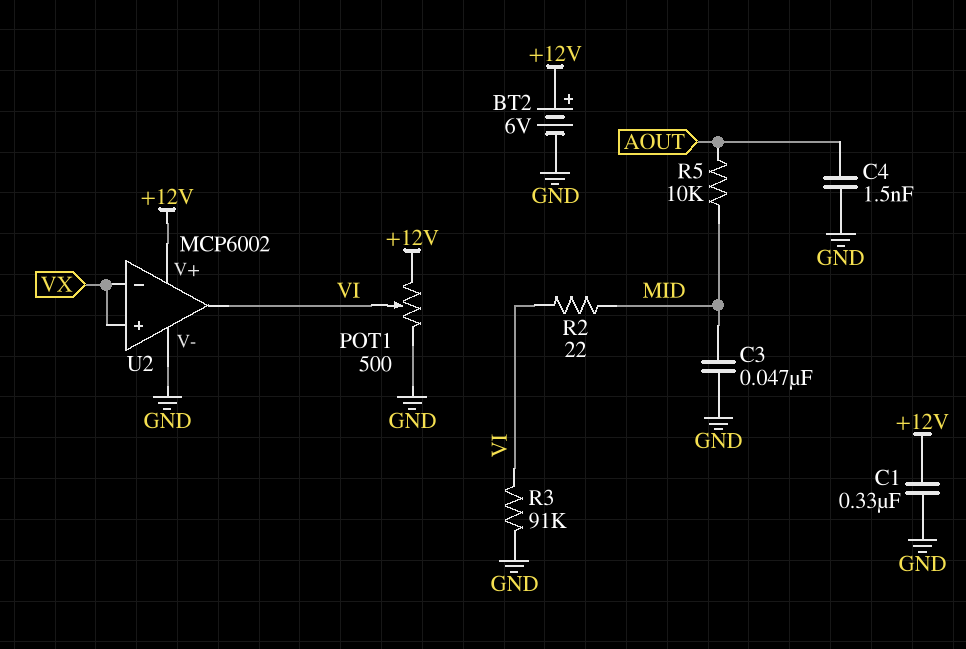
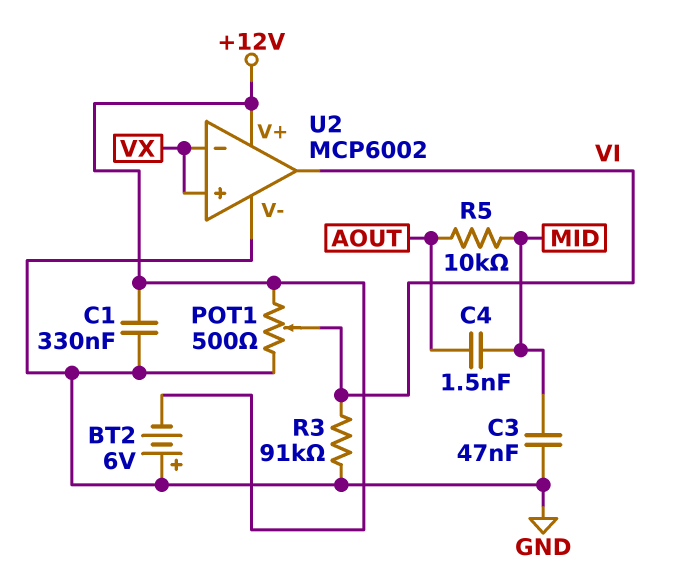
BT2: 6V (plus +12V, minus GND) -> 6V (plus GND, minus +12V)
C4: 1.5nF (AOUT, GND) -> 1.5nF (AOUT, MID)
R2: 22 (MID, VI) -> none

